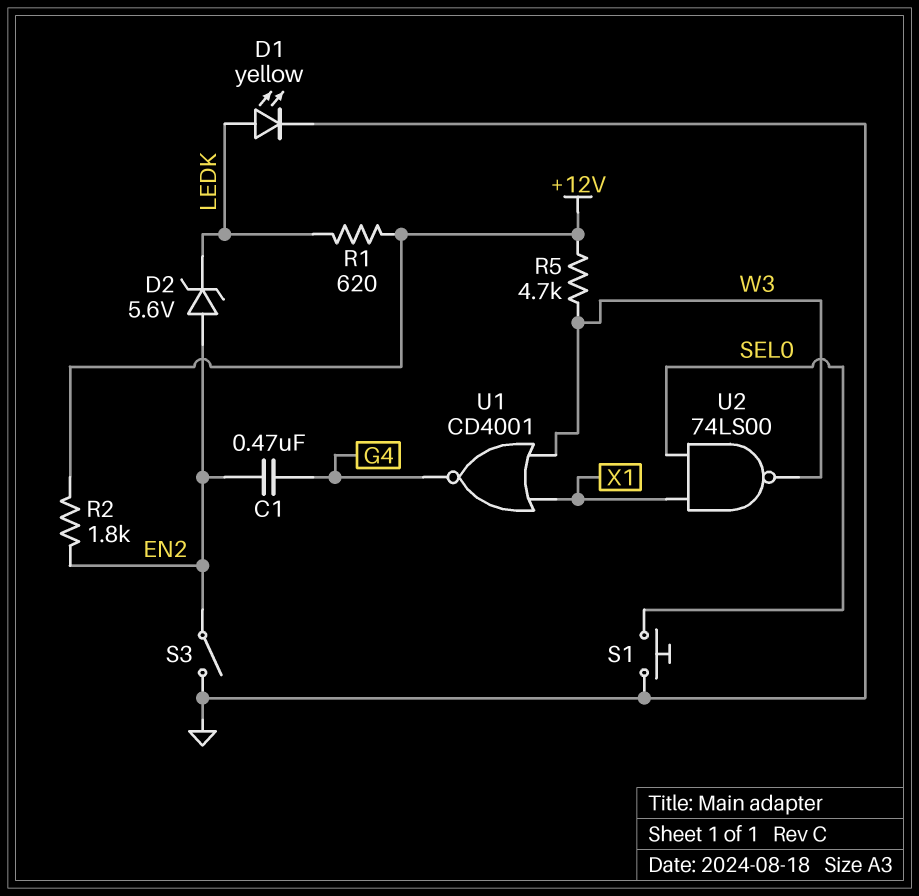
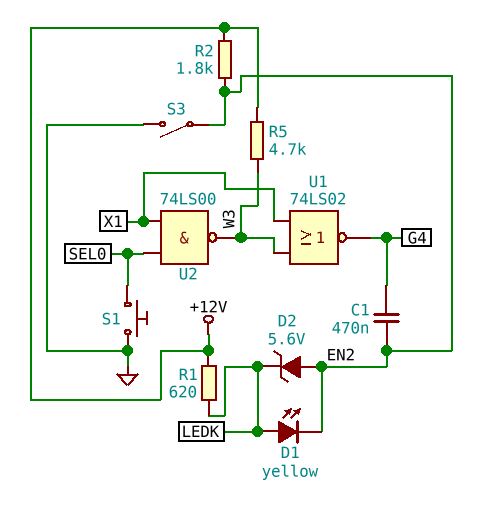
D1: LED yellow (A LEDK, K GND) -> LED yellow (A LEDK, K EN2)
U1: NOR CD4001 (in W3, in X1, out G4) -> NOR 74LS02 (in W3, in X1, out G4)

